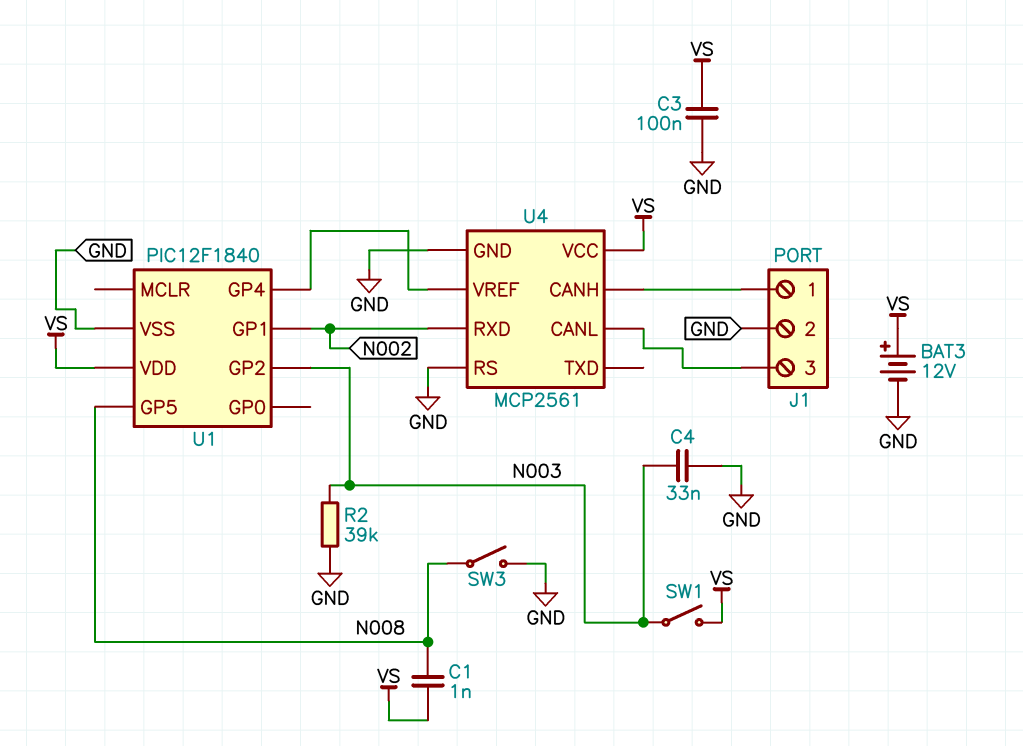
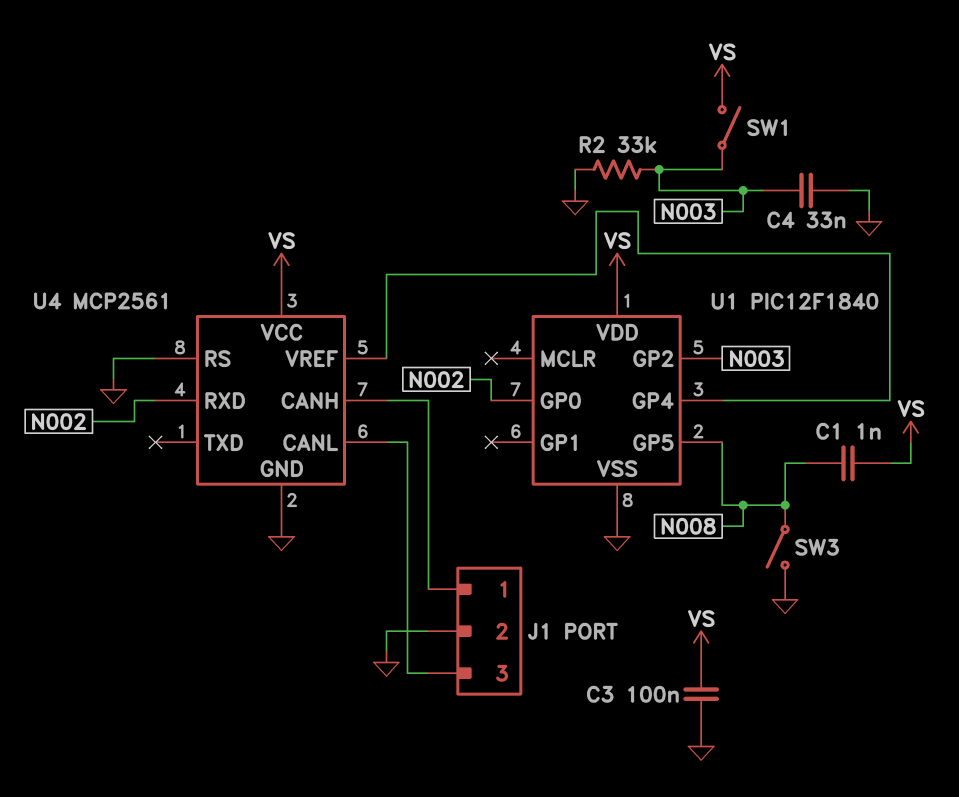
BAT3: 12V (plus VS, minus GND) -> none
R2: 39k (GND, N003) -> 33k (GND, N003)
U1 pin GP0: none -> N002
U1 pin GP1: N002 -> none

